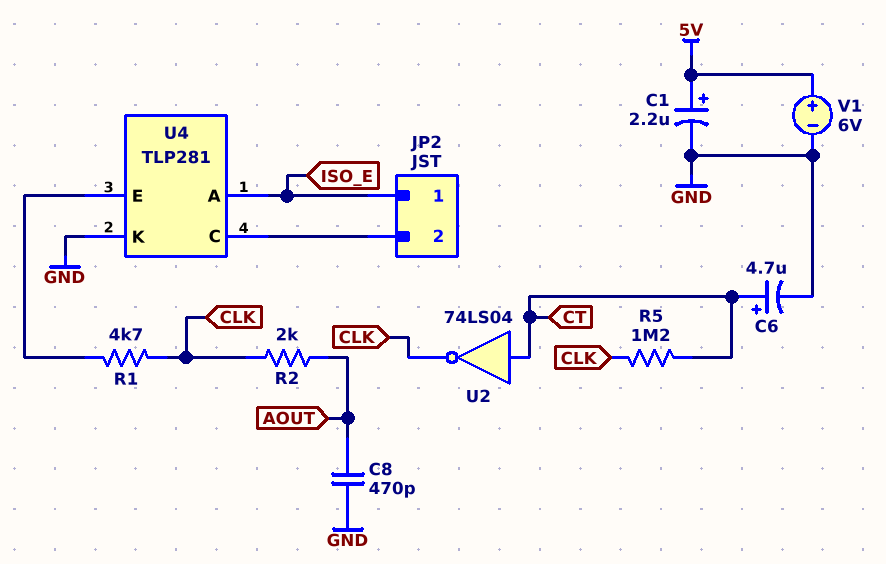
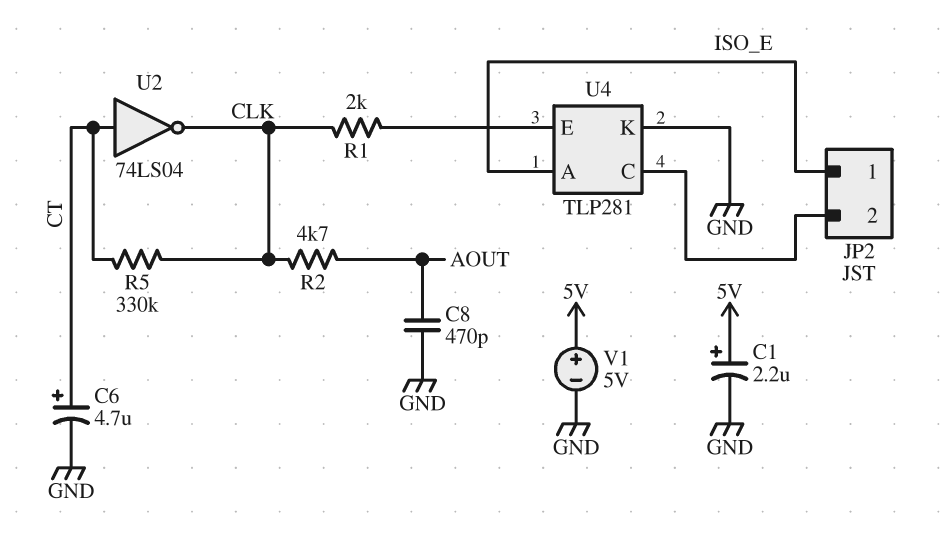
R1: 4.7k (CLK, U4/E) -> 2k (CLK, U4/E)
R2: 2k (AOUT, CLK) -> 4.7k (AOUT, CLK)
R5: 1.2M (CLK, CT) -> 330k (CLK, CT)
V1: 6V (plus 5V, minus GND) -> 5V (plus 5V, minus GND)

